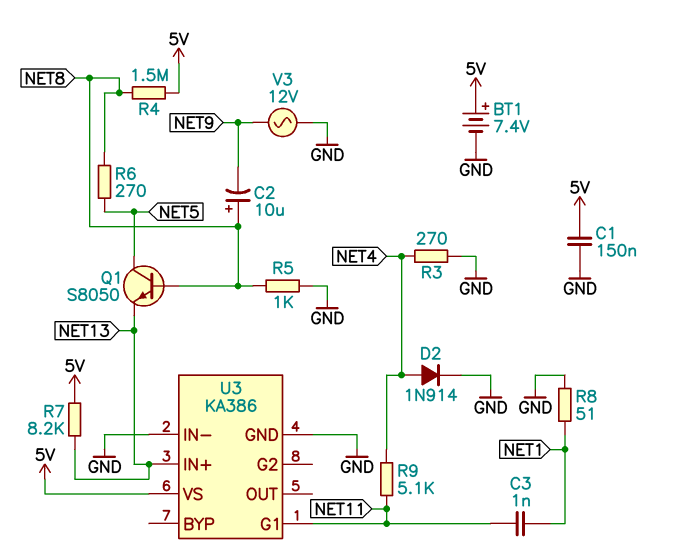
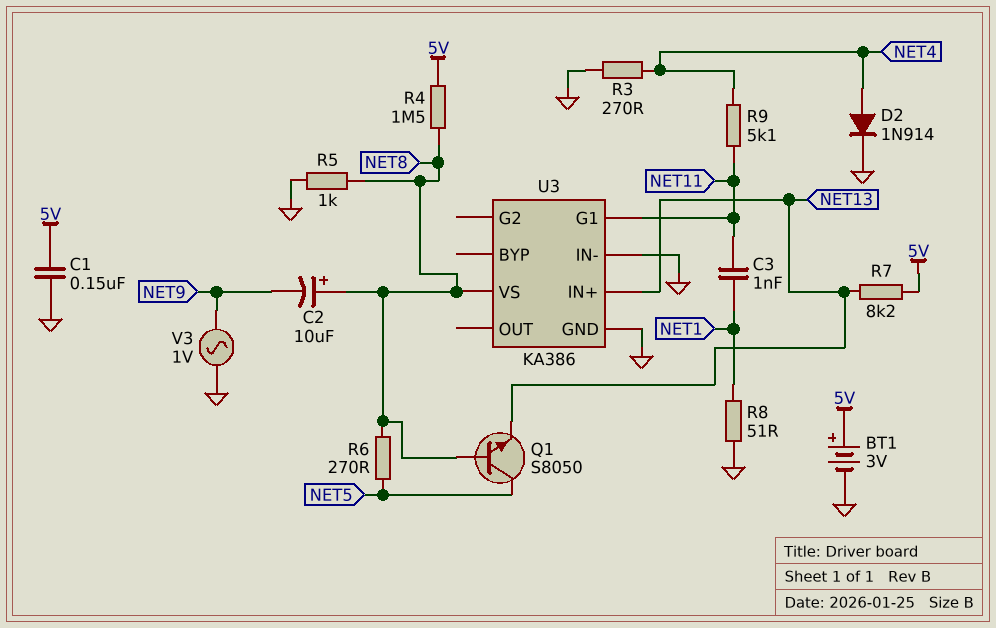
BT1: 7.4V (plus 5V, minus GND) -> 3V (plus 5V, minus GND)
U3 pin VS: 5V -> NET8
V3: AC 12V (GND, NET9) -> AC 1V (GND, NET9)

